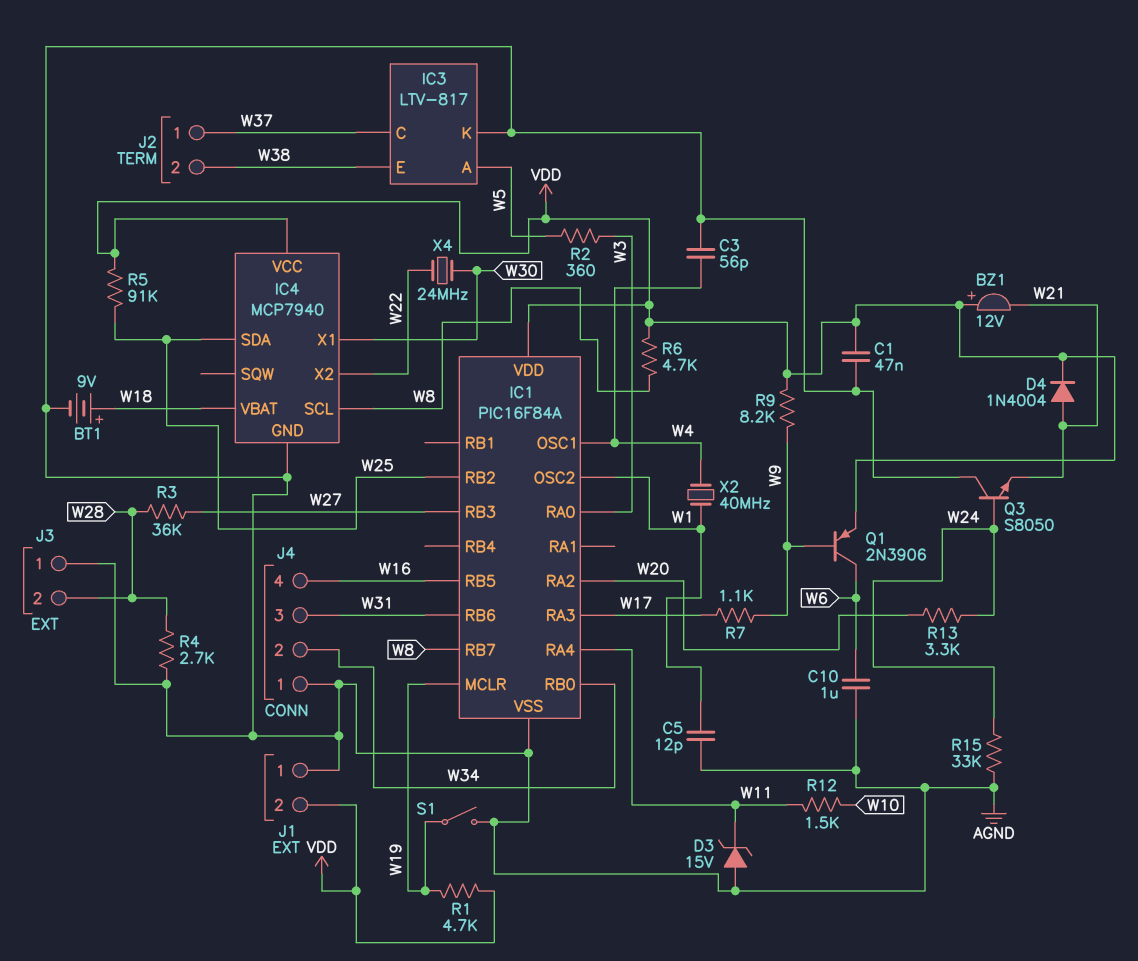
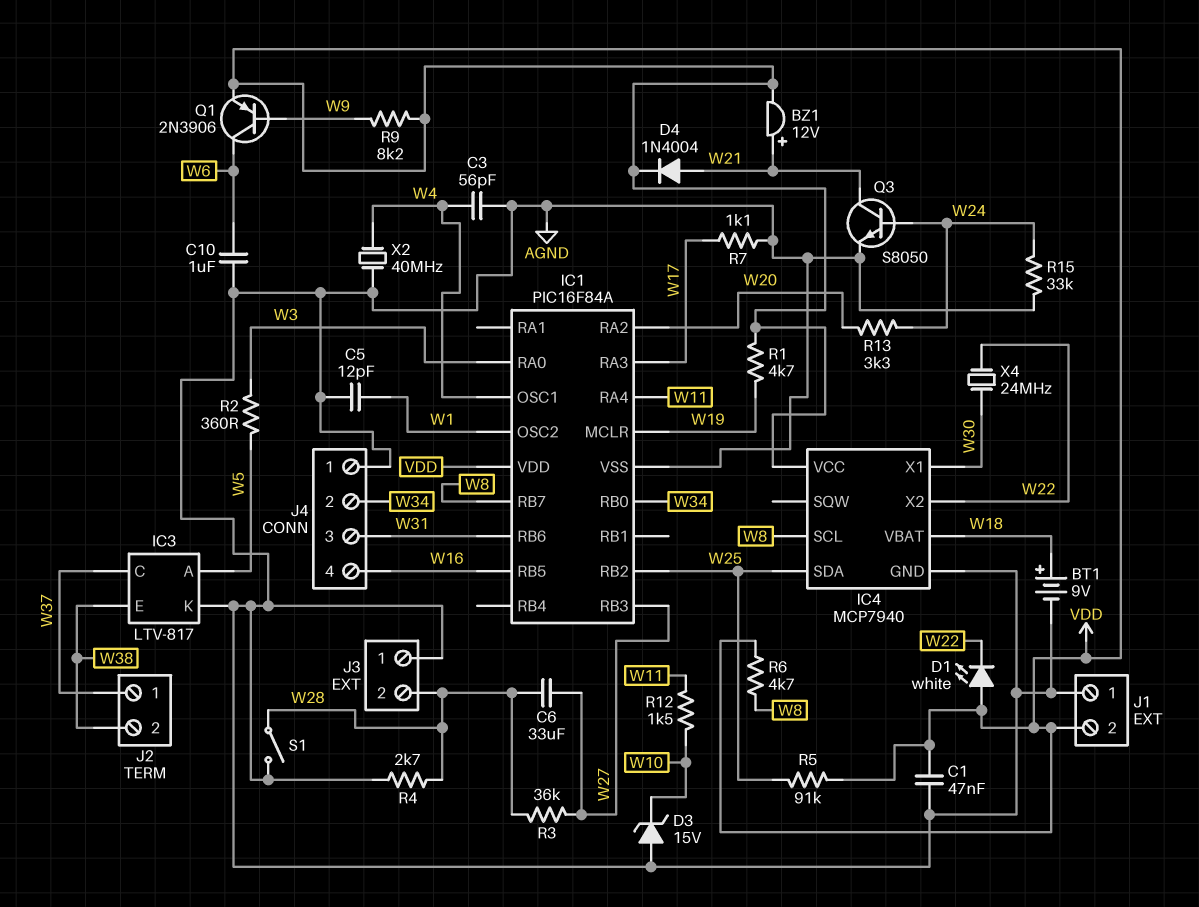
BZ1: buzzer 12V (plus VDD, minus W21) -> buzzer 12V (plus W21, minus VDD)
C6: none -> 33uF (W27, W28)
D1: none -> LED white (A VDD, K W22)
D3: zener 15V (A AGND, K W11) -> zener 15V (A AGND, K W10)
Q3: NPN S8050 (B W24, C AGND, E W21) -> NPN S8050 (B W24, C W21, E AGND)
R7: 1.1k (W9, W17) -> 1.1k (AGND, W17)
S1: switch (AGND, W19) -> switch (AGND, W28)
X2: 40MHz (W1, W4) -> 40MHz (AGND, W4)

